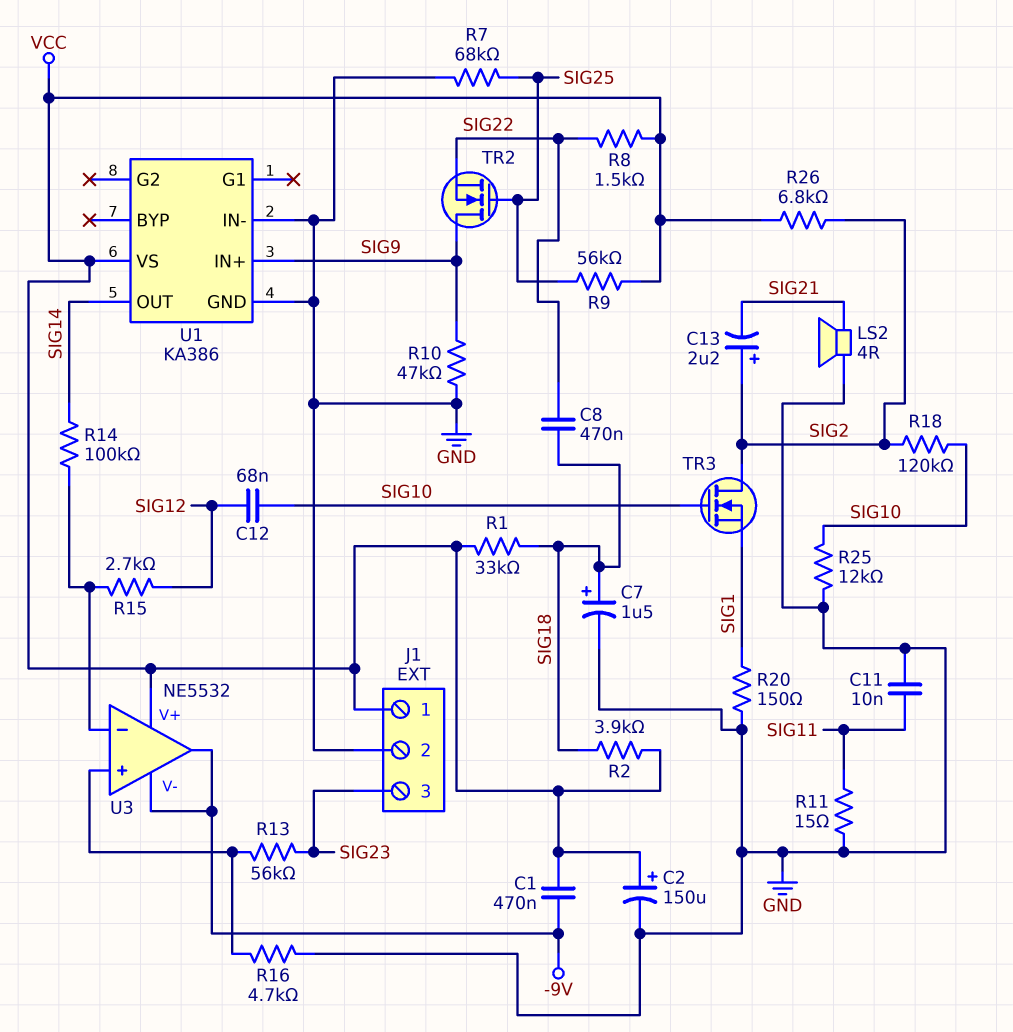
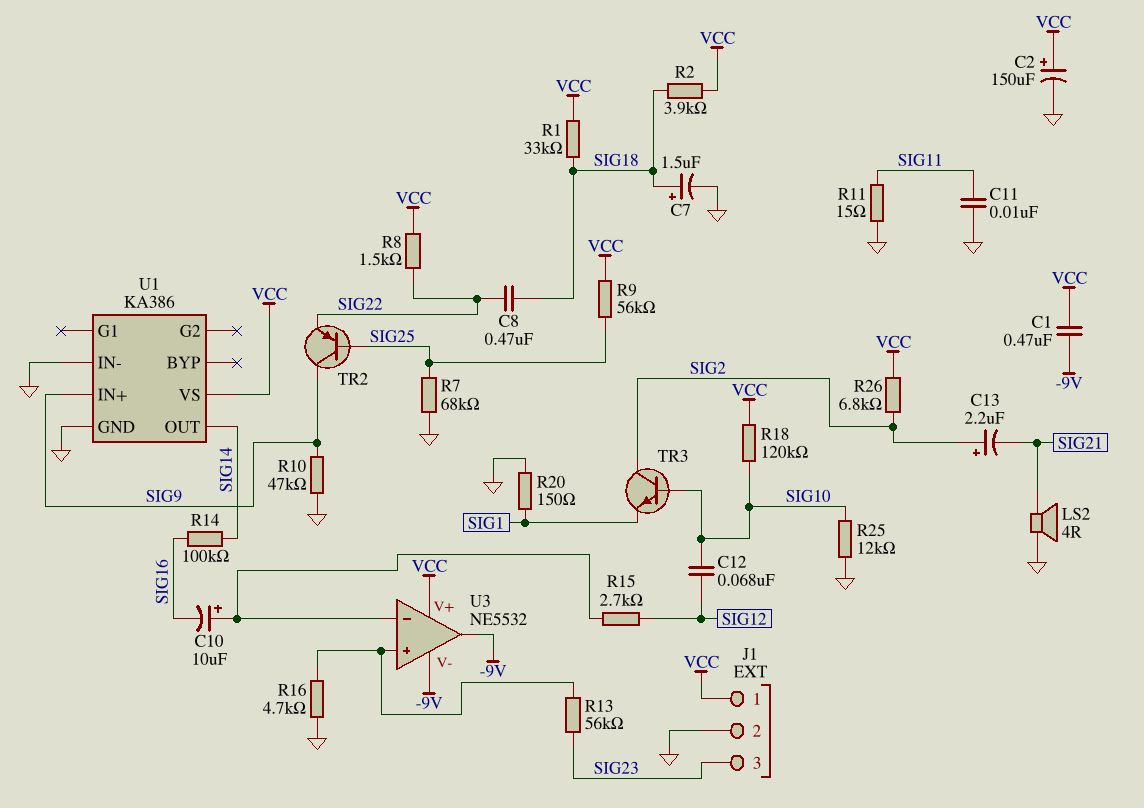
C10: none -> 10uF (plus U3/in-, minus SIG16)
R14: 100k (SIG14, U3/in-) -> 100k (SIG14, SIG16)
R18: 120k (SIG2, SIG10) -> 120k (SIG10, VCC)
TR2: NMOS (G SIG25, D SIG9, S SIG22) -> PNP (B SIG25, C SIG9, E SIG22)
TR3: NMOS (G SIG10, D SIG2, S SIG1) -> NPN (B SIG10, C SIG2, E SIG1)

